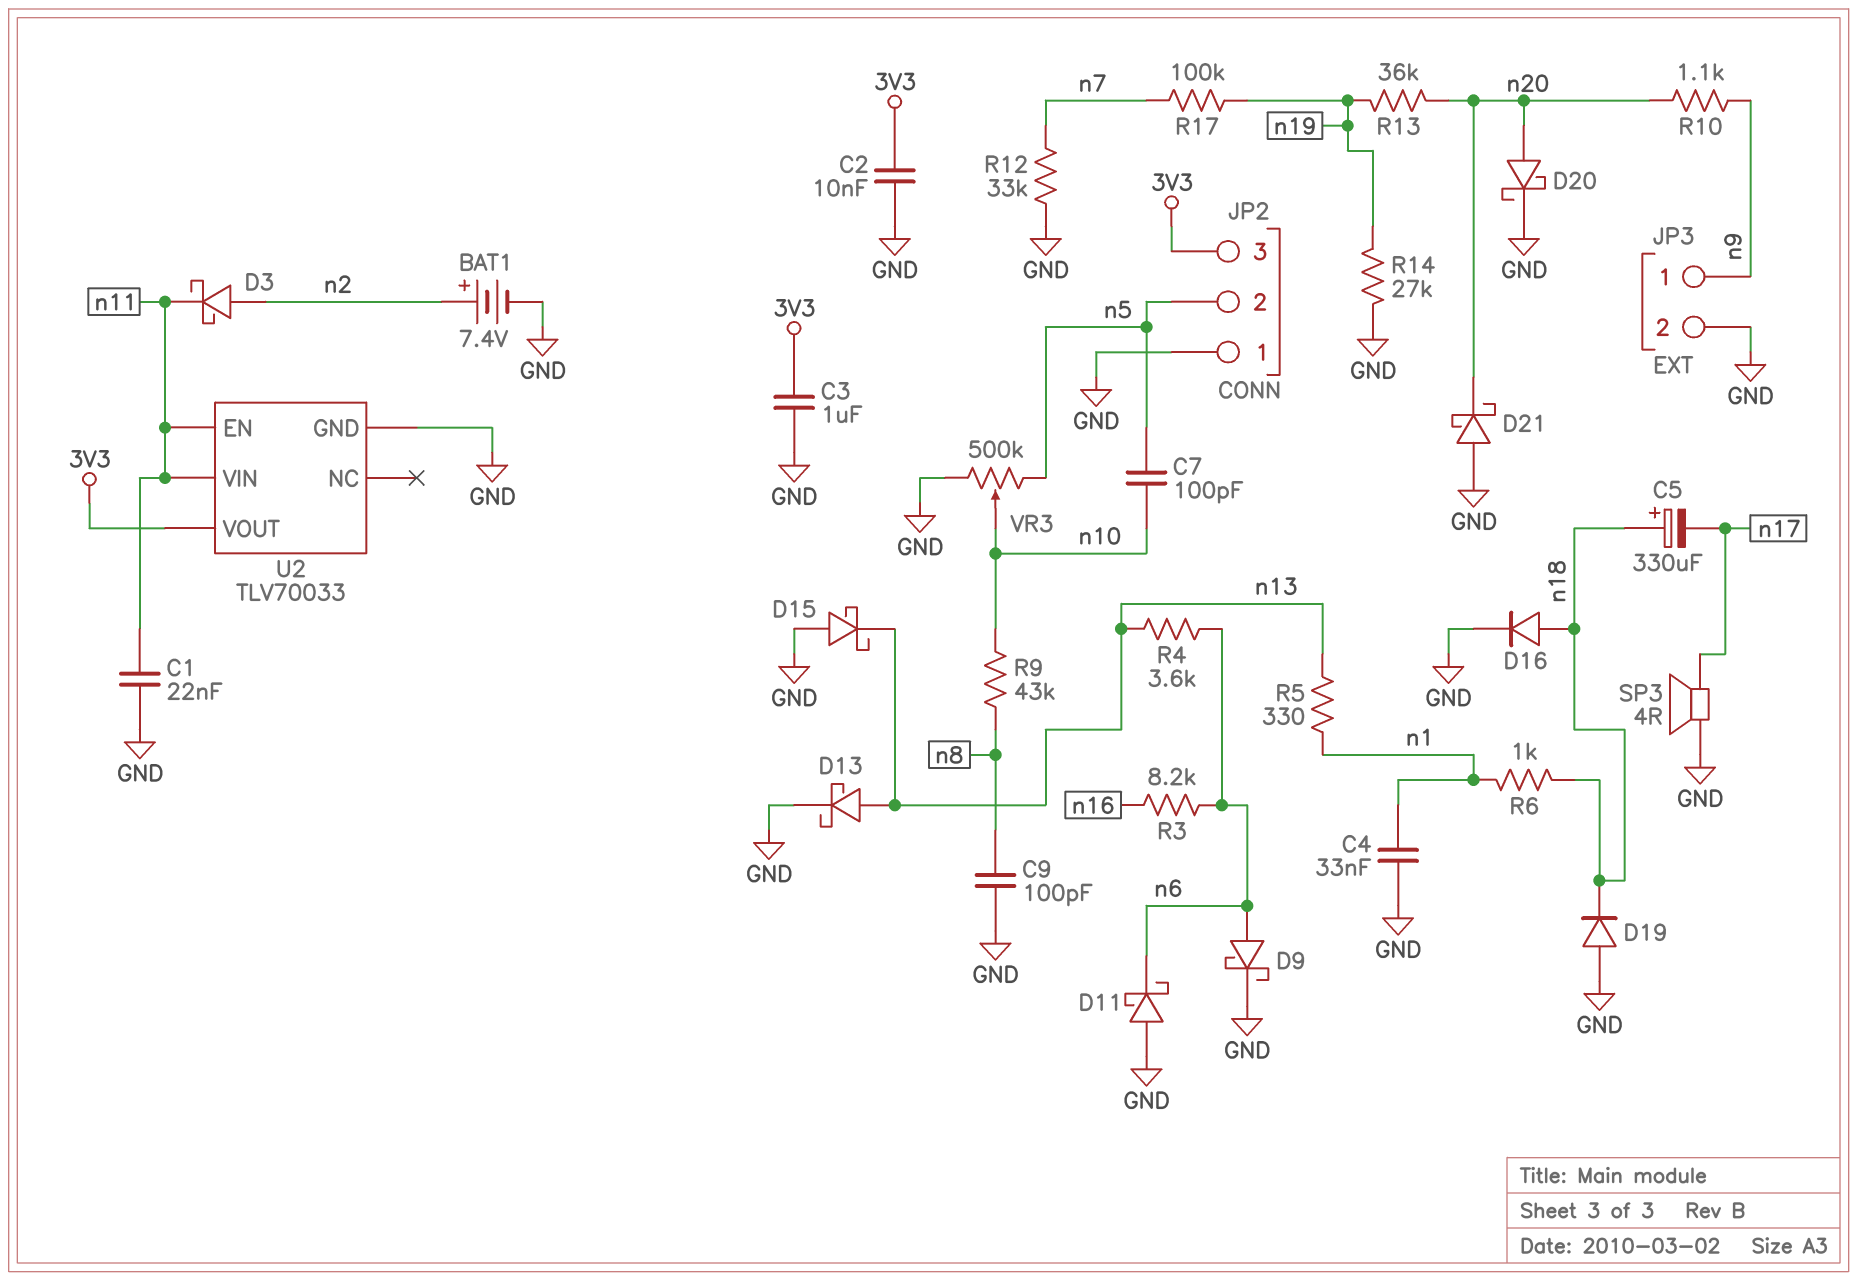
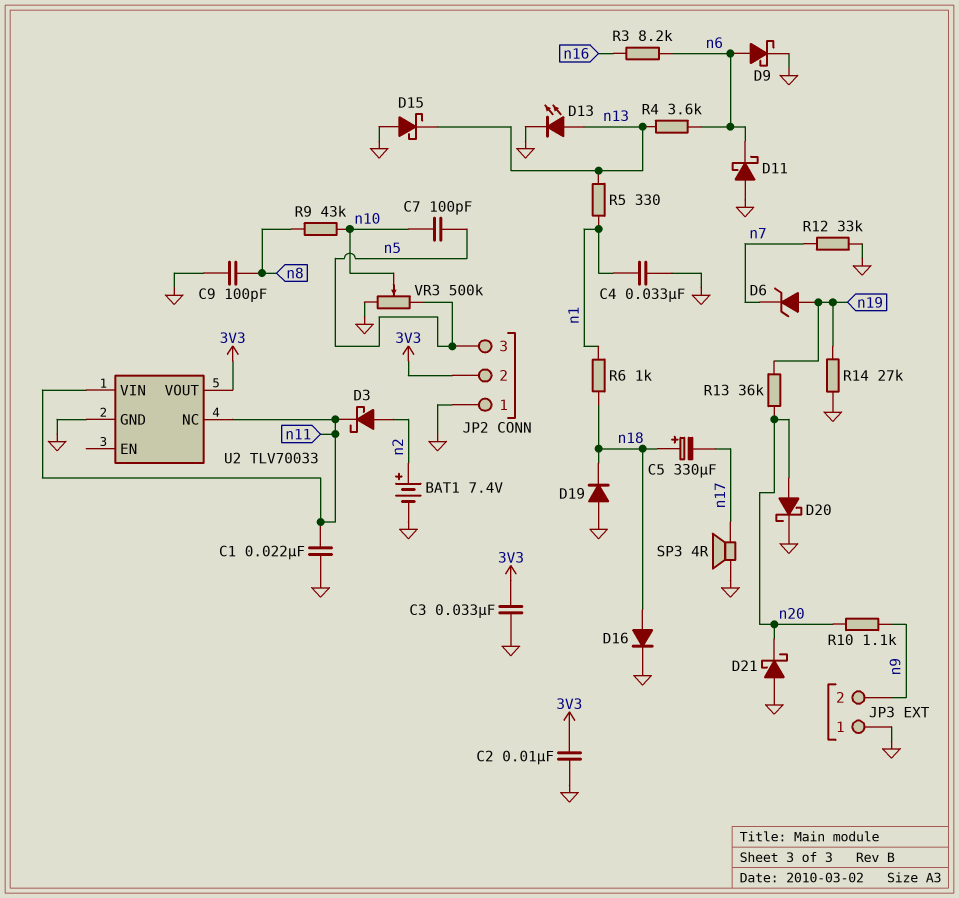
C3: 1uF (3V3, GND) -> 33nF (3V3, GND)
D6: none -> zener (A n19, K n7)
D13: schottky (A n13, K GND) -> LED (A n13, K GND)
JP2 pin 2: n5 -> 3V3
JP2 pin 3: 3V3 -> n5
JP3 pin 1: n9 -> GND
JP3 pin 2: GND -> n9
R17: 100k (n7, n19) -> none
U2 pin EN: n11 -> none
U2 pin NC: none -> n11

